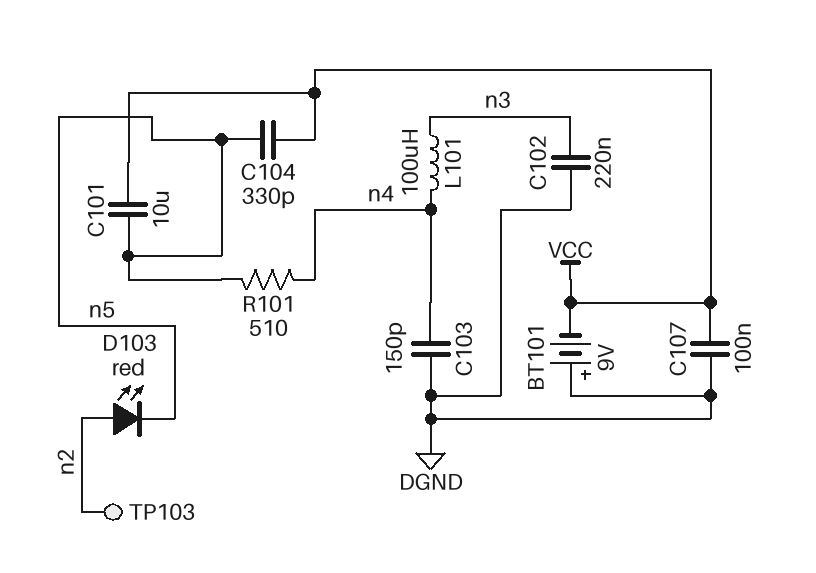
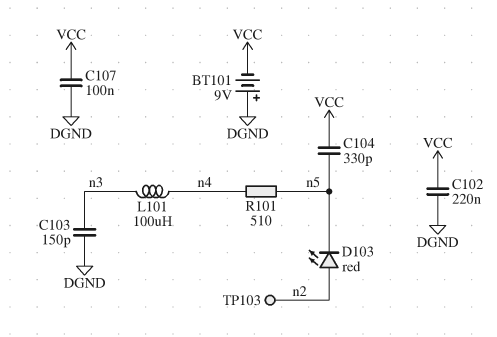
C101: 10uF (VCC, n5) -> none
C102: 220nF (DGND, n3) -> 220nF (DGND, VCC)
C103: 150pF (DGND, n4) -> 150pF (DGND, n3)

